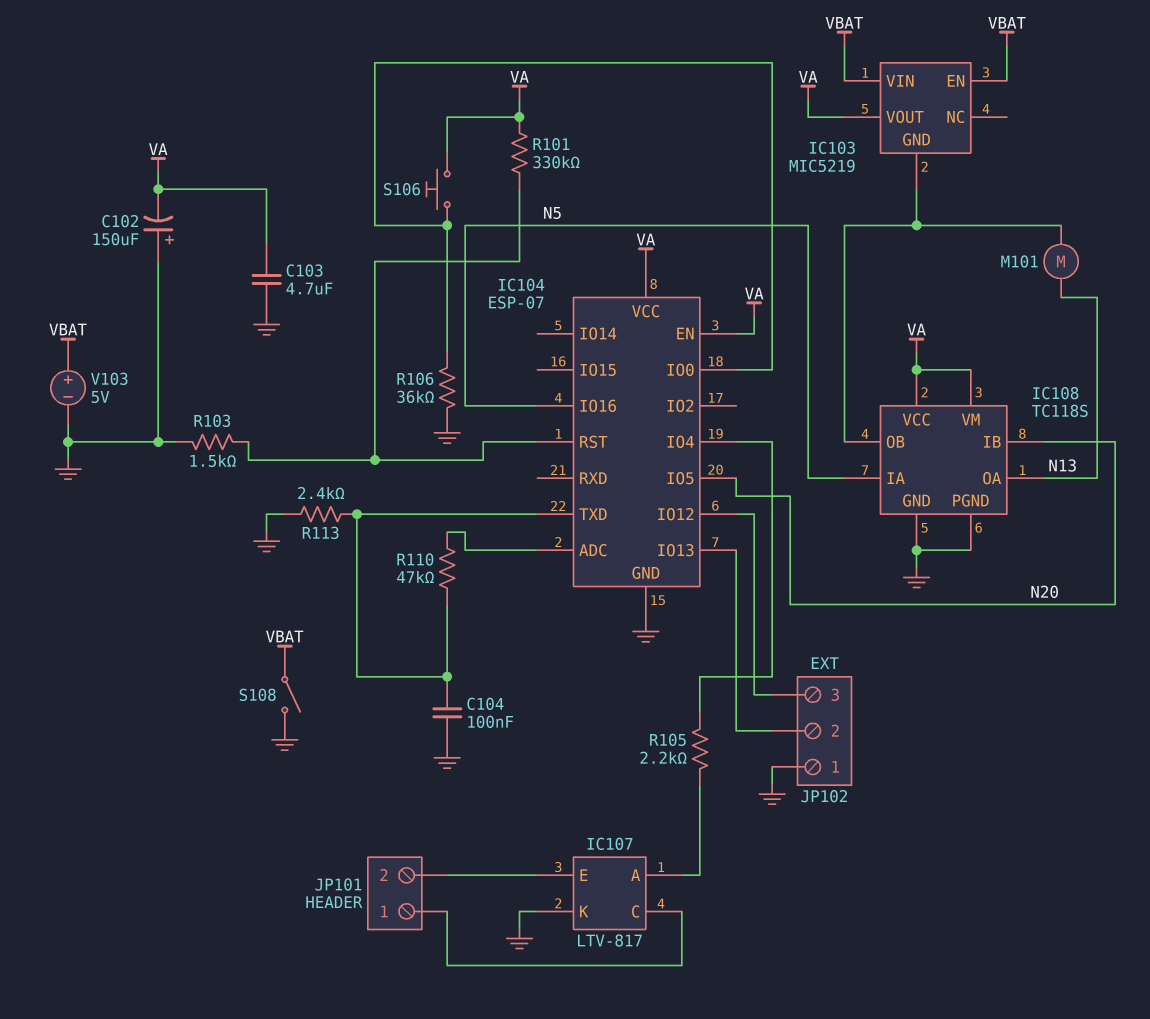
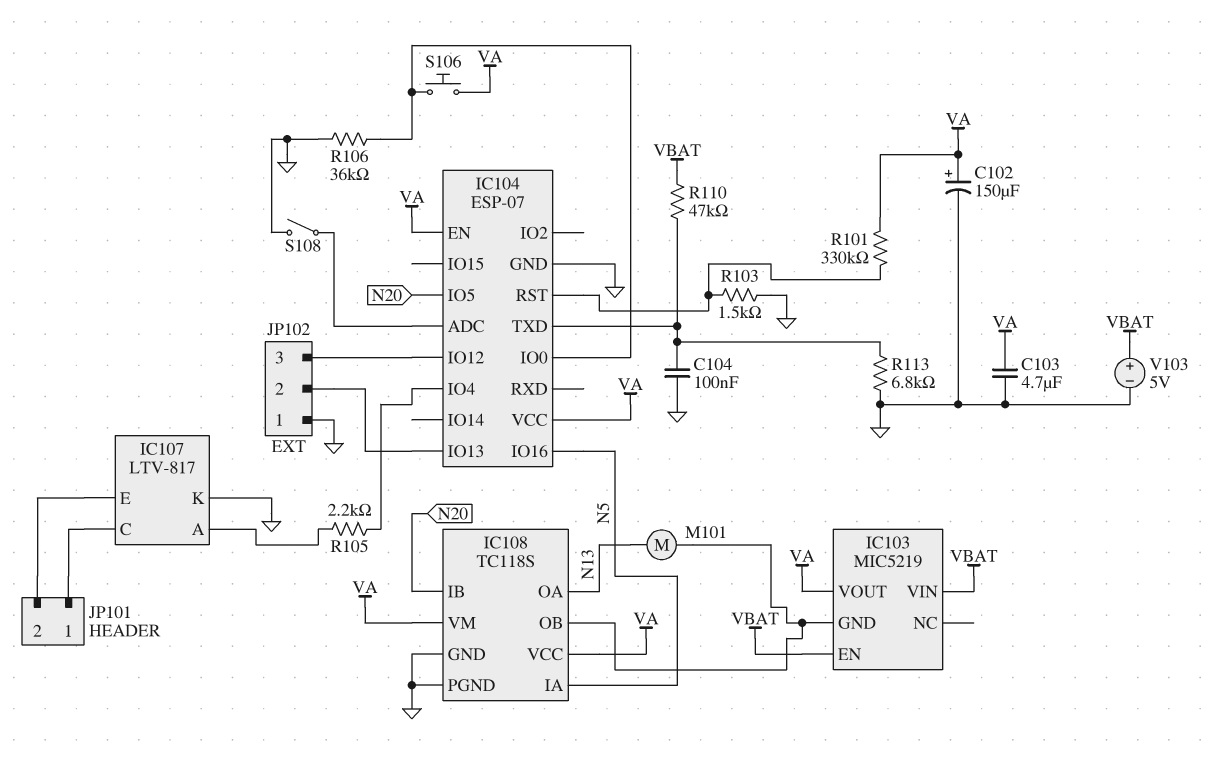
C102: 150uF (plus GND, minus VA) -> 150uF (plus VA, minus GND)
R110: 47k (IC104/ADC, IC104/TXD) -> 47k (IC104/TXD, VBAT)
R113: 2.4k (GND, IC104/TXD) -> 6.8k (GND, IC104/TXD)
S108: switch (GND, VBAT) -> switch (GND, IC104/ADC)

